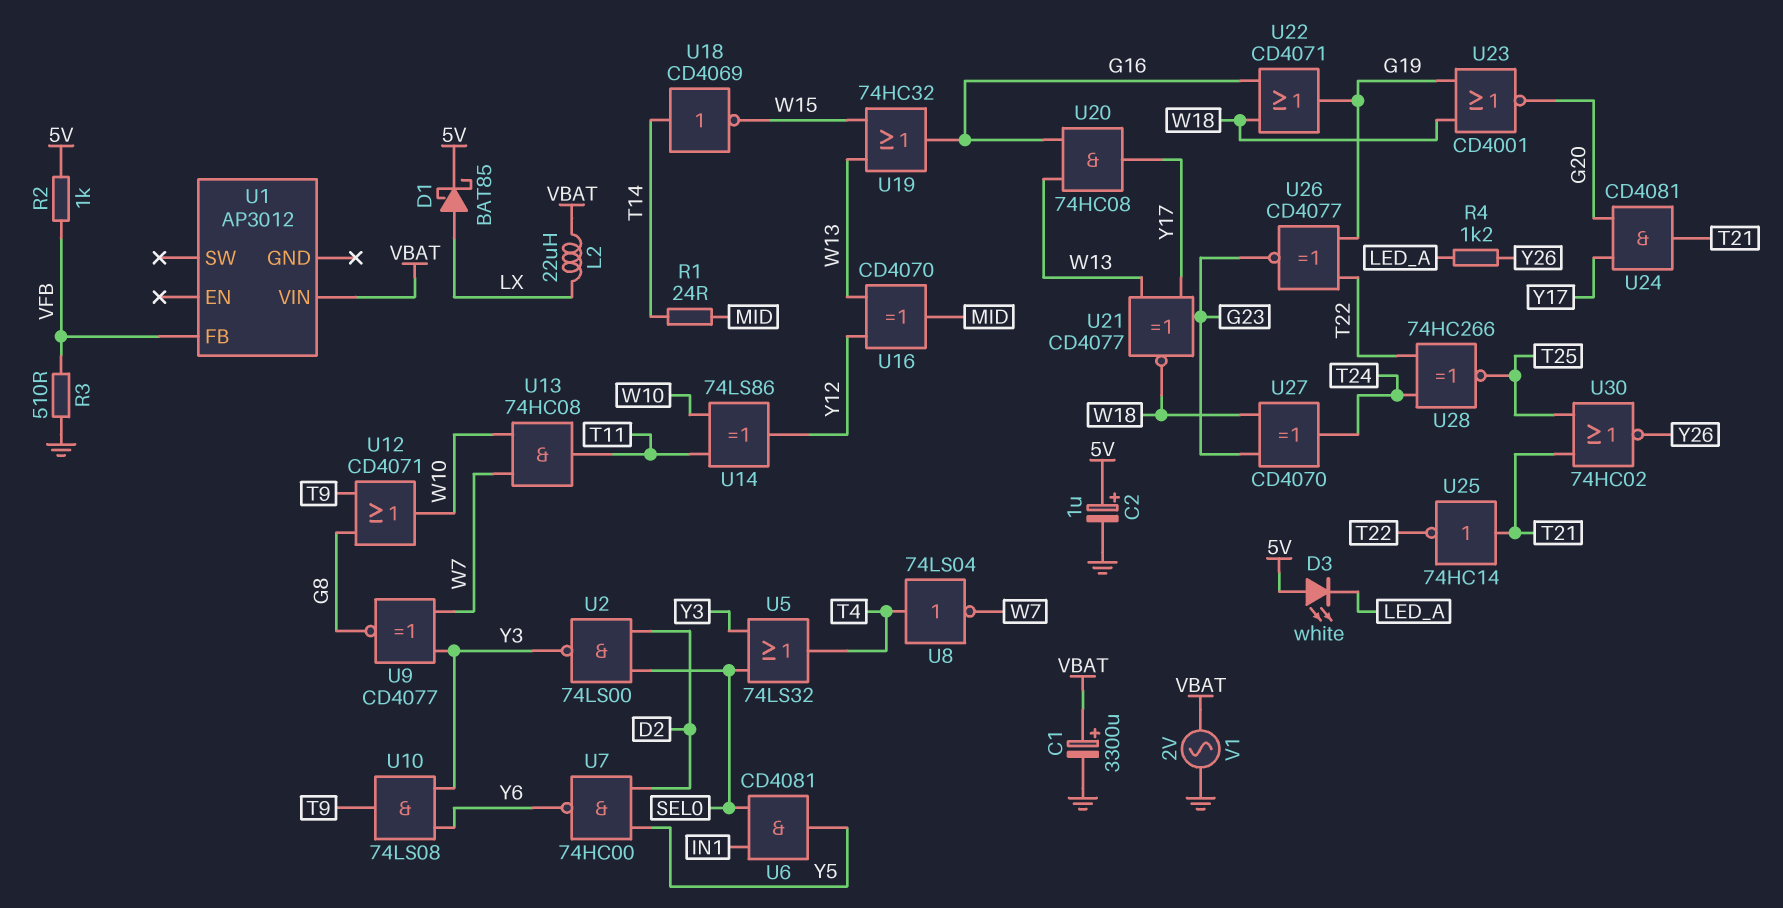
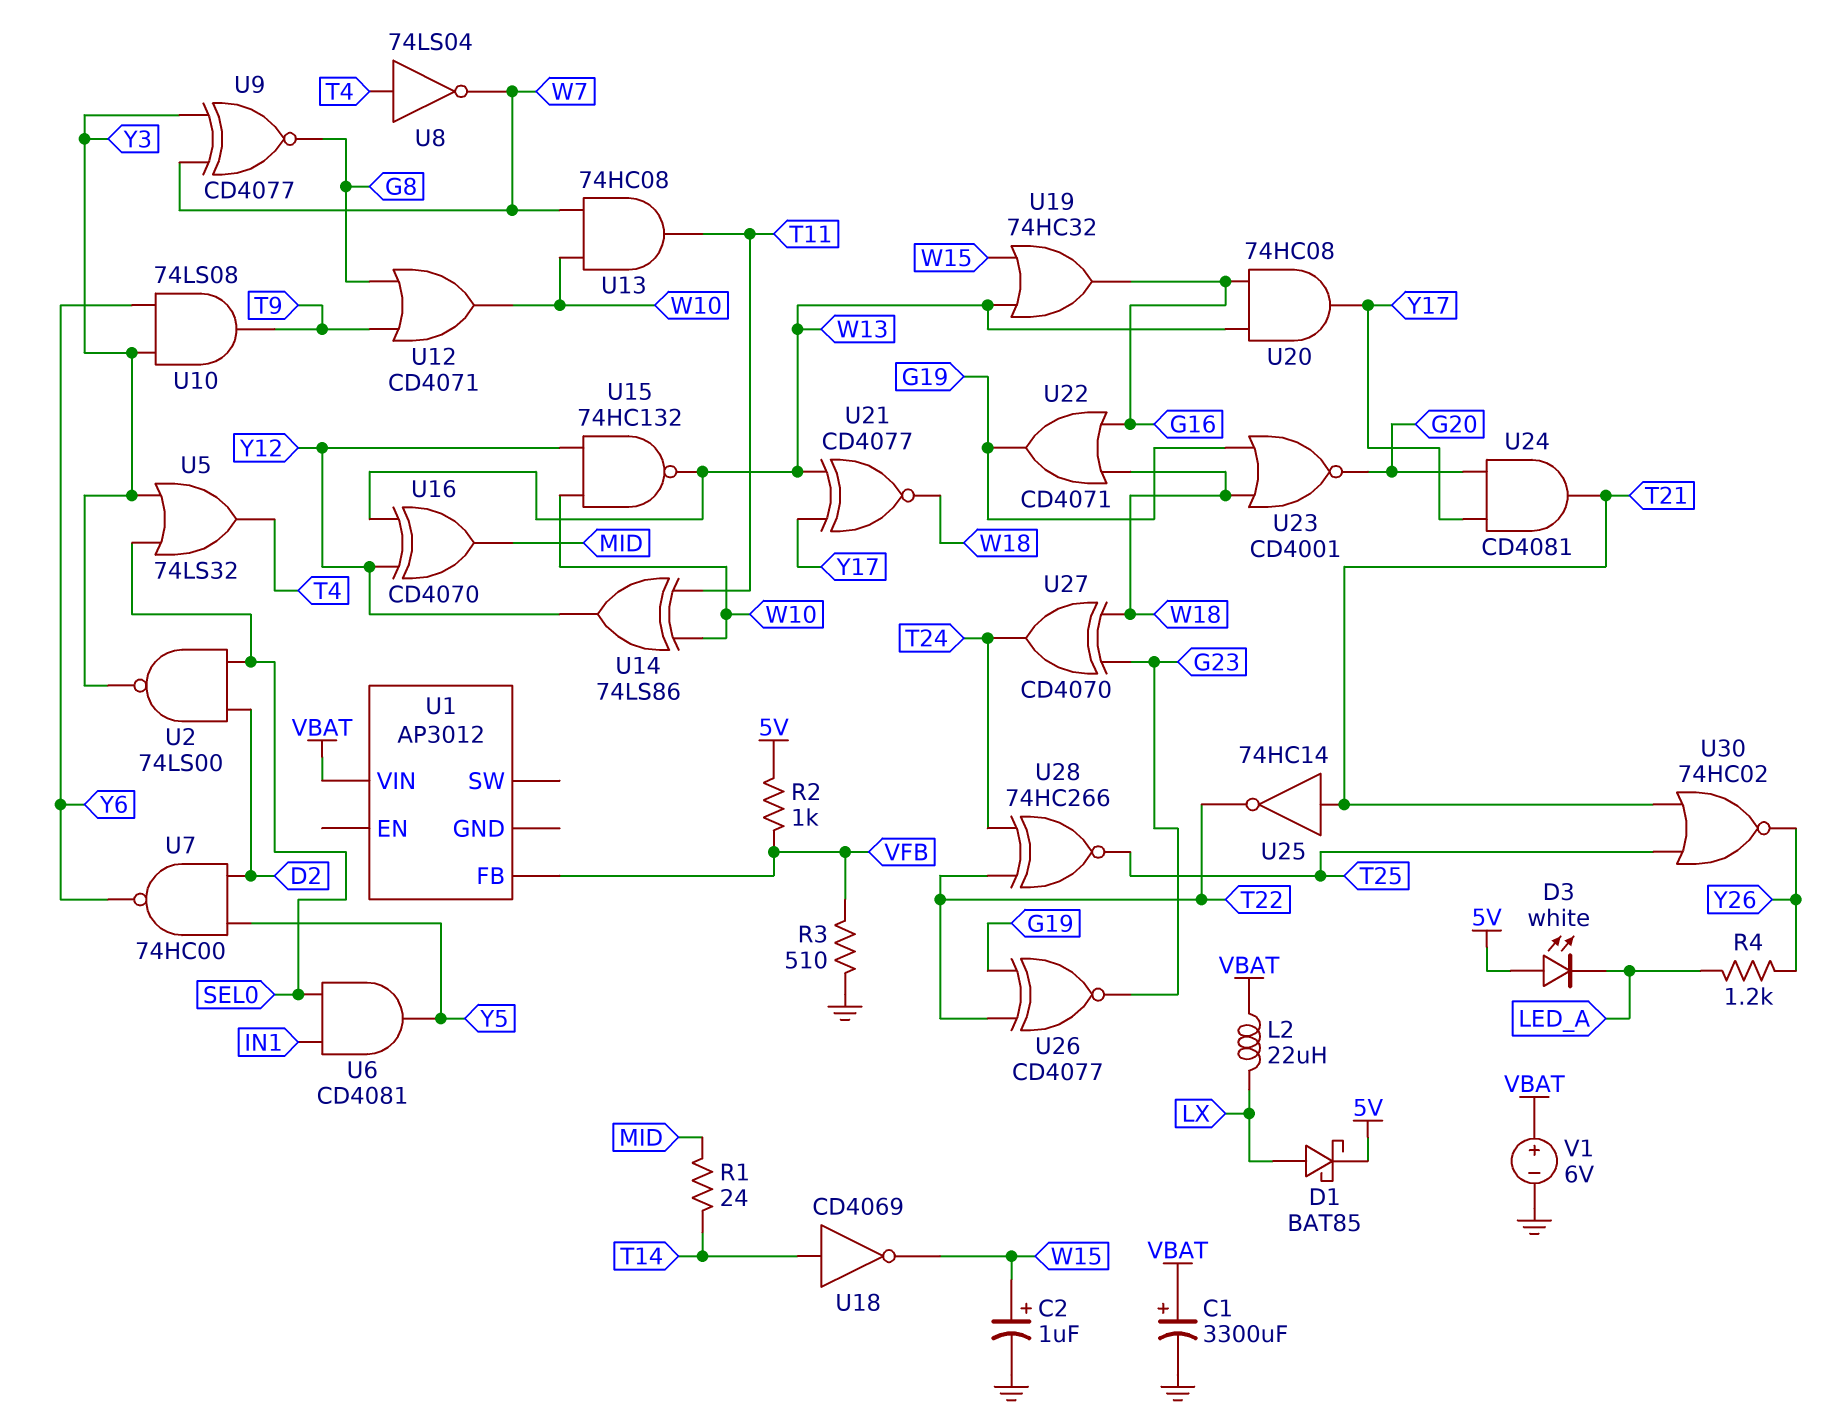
C2: 1uF (plus 5V, minus GND) -> 1uF (plus W15, minus GND)
U15: none -> NAND 74HC132 (in W10, in Y12, out W13)
V1: AC 2V (GND, VBAT) -> 6V (plus VBAT, minus GND)

